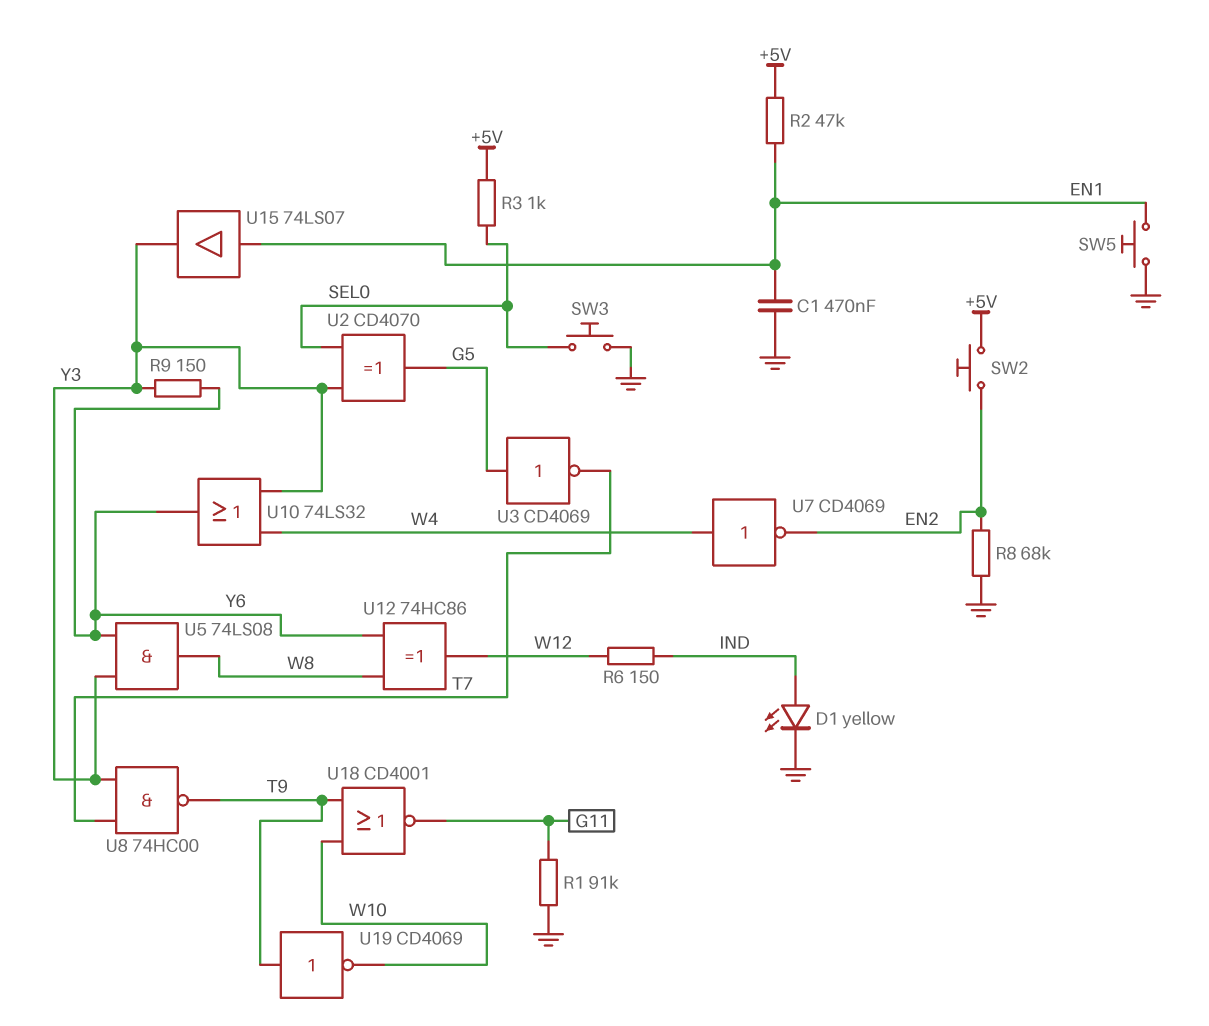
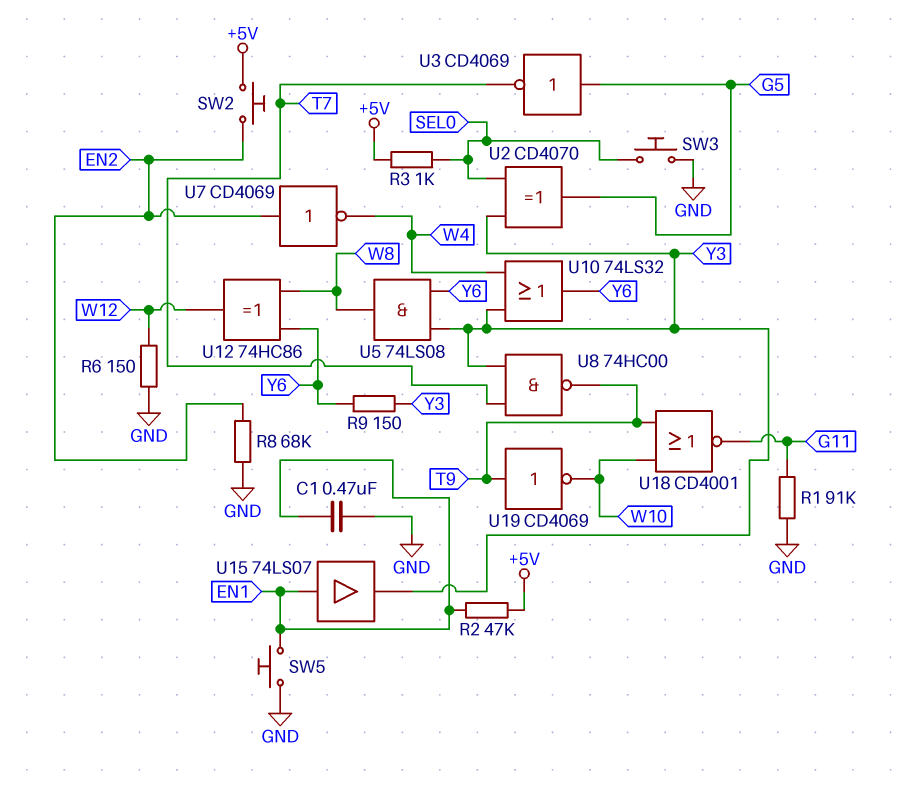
D1: LED yellow (A IND, K GND) -> none
R6: 150 (IND, W12) -> 150 (GND, W12)
U7: NOT CD4069 (in W4, out EN2) -> NOT CD4069 (in EN2, out W4)

